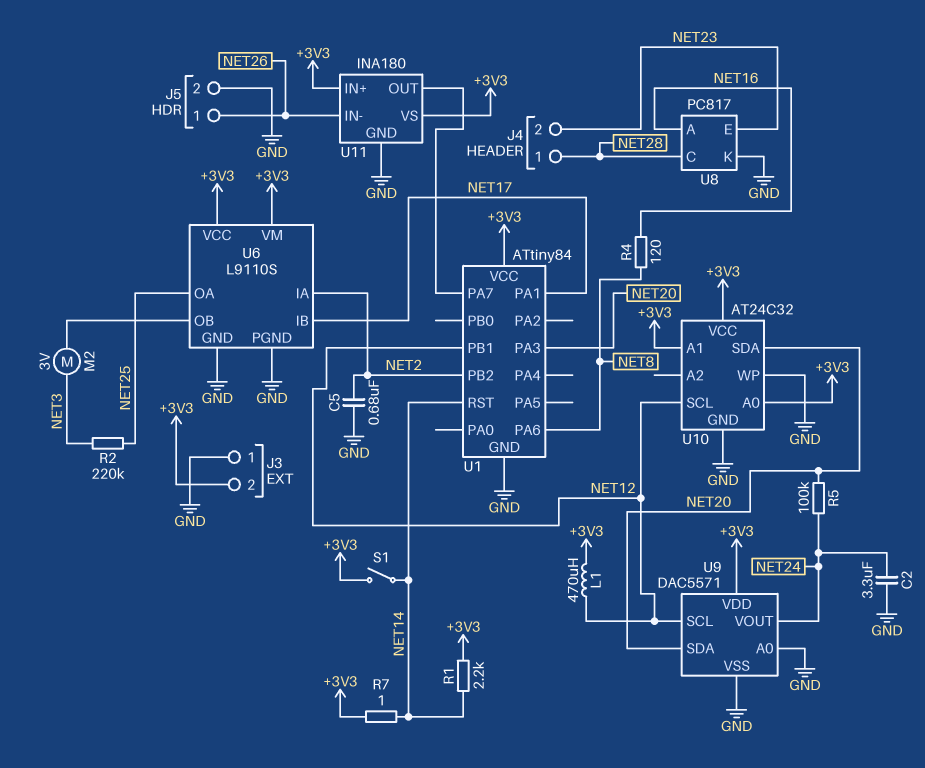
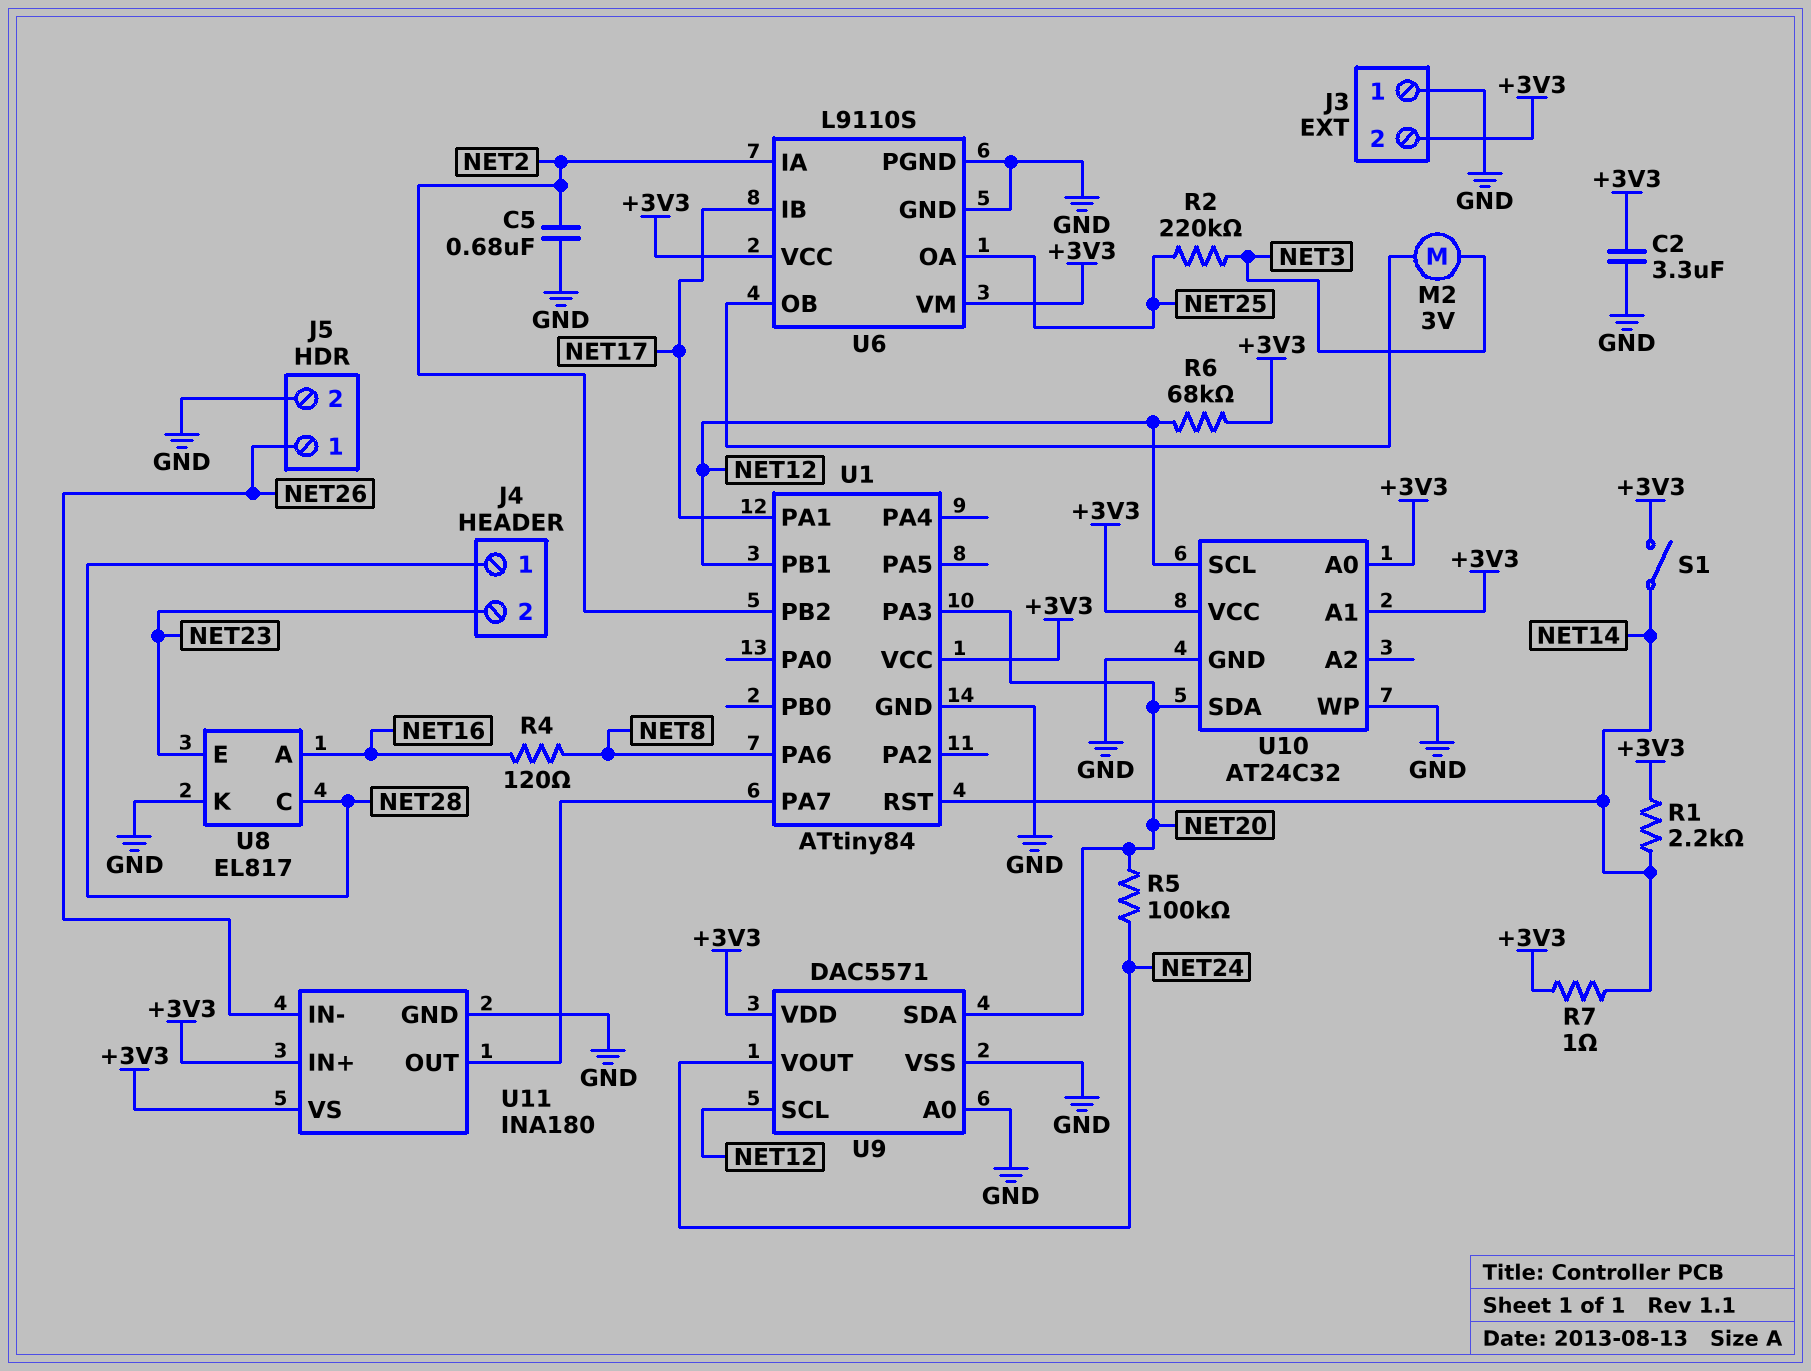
C2: 3.3uF (GND, NET24) -> 3.3uF (+3V3, GND)
L1: 470uH (+3V3, NET12) -> none
R6: none -> 68k (+3V3, NET12)
U8: PC817 -> EL817

